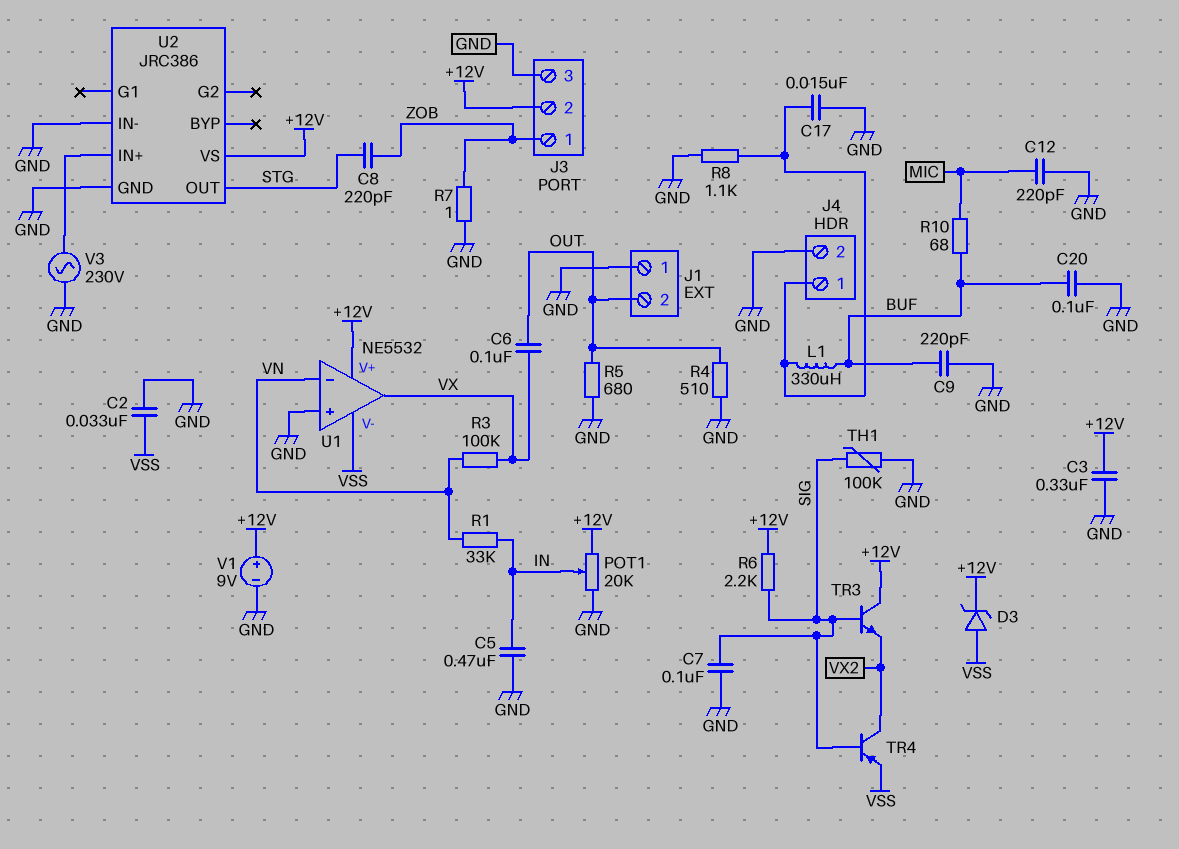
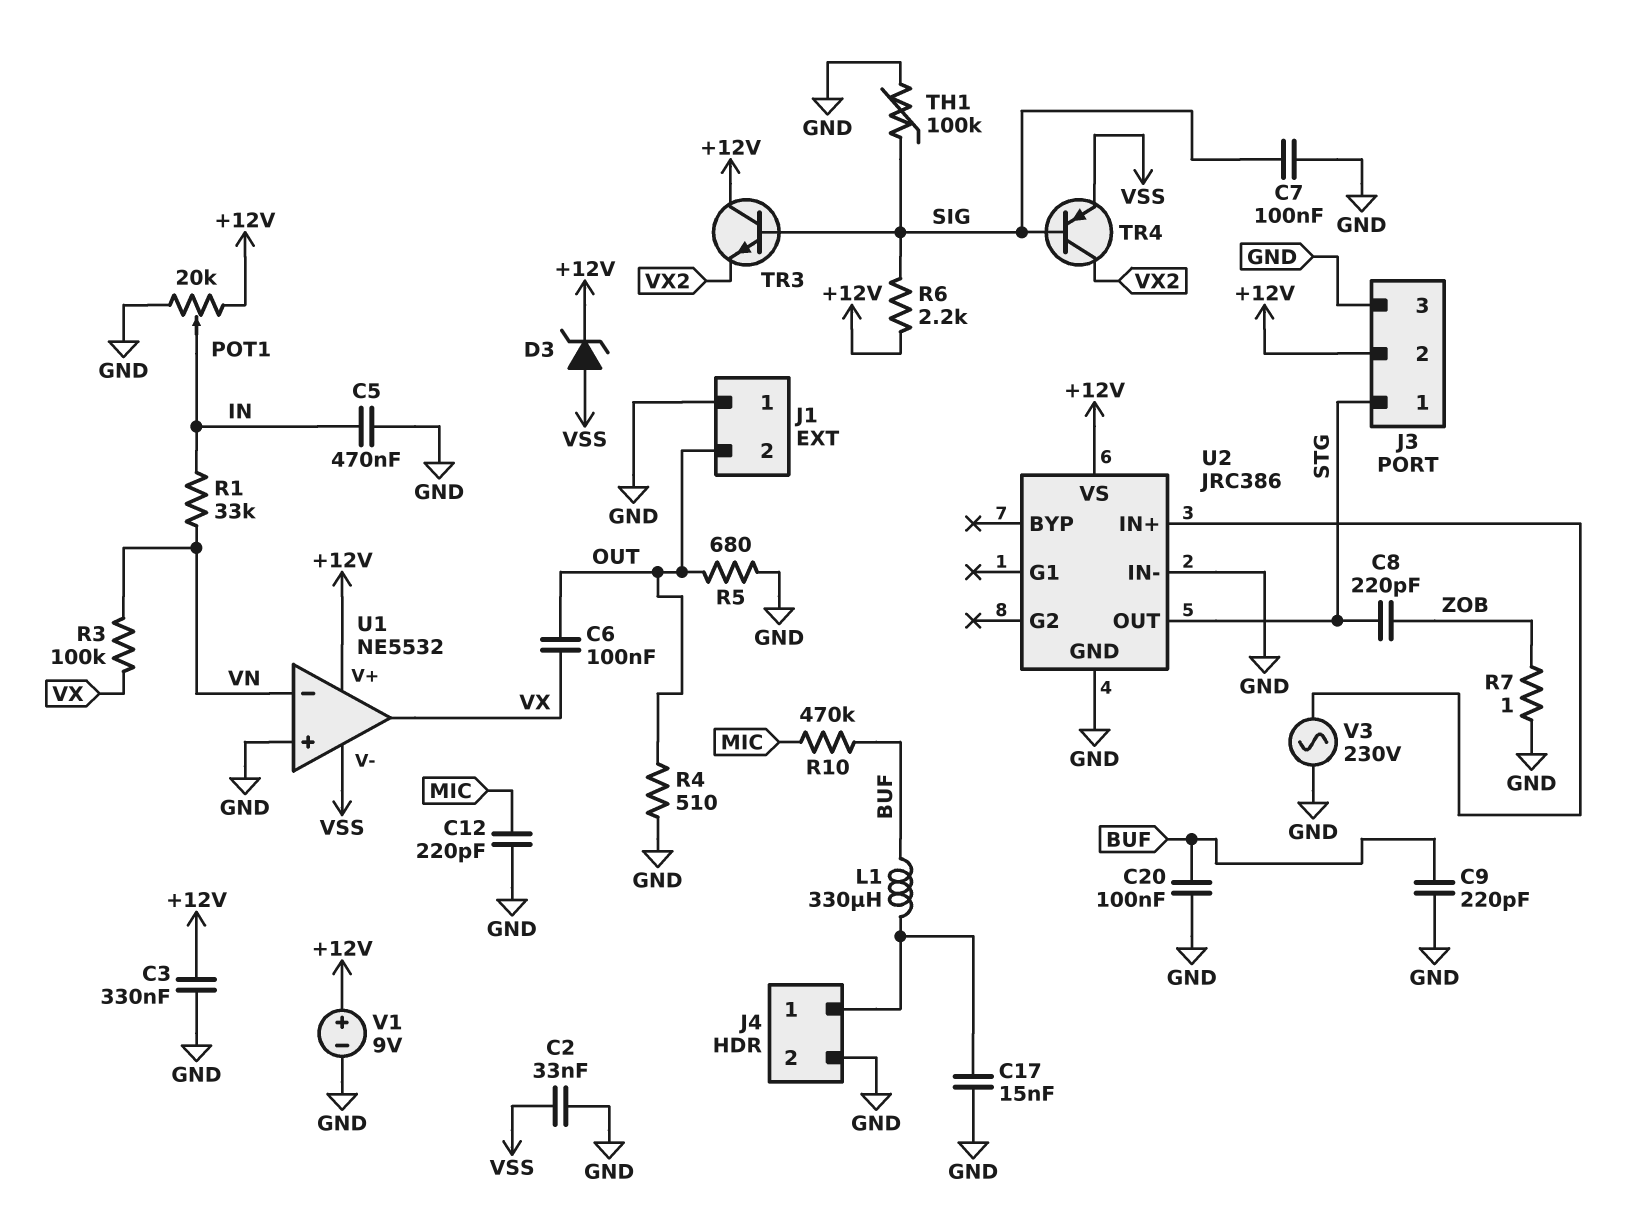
J3 pin 1: ZOB -> STG
R8: 1.1k (GND, J4/1) -> none
R10: 68 (BUF, MIC) -> 470k (BUF, MIC)

